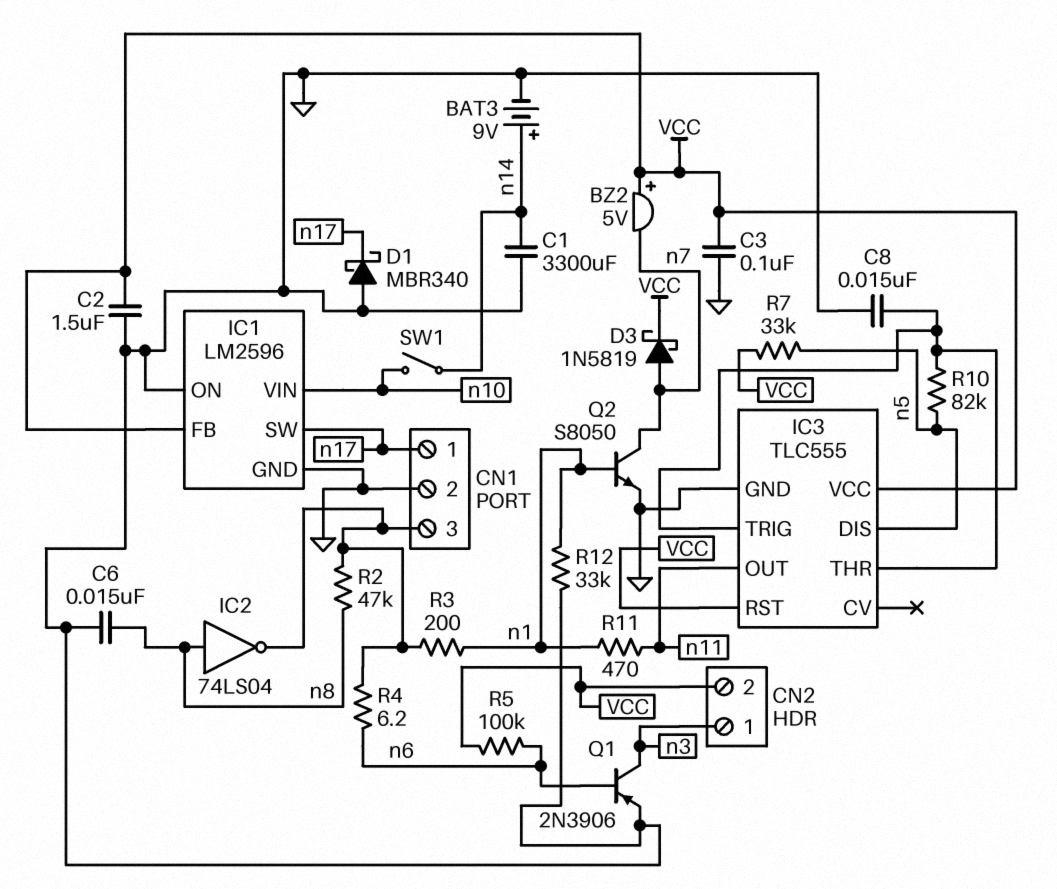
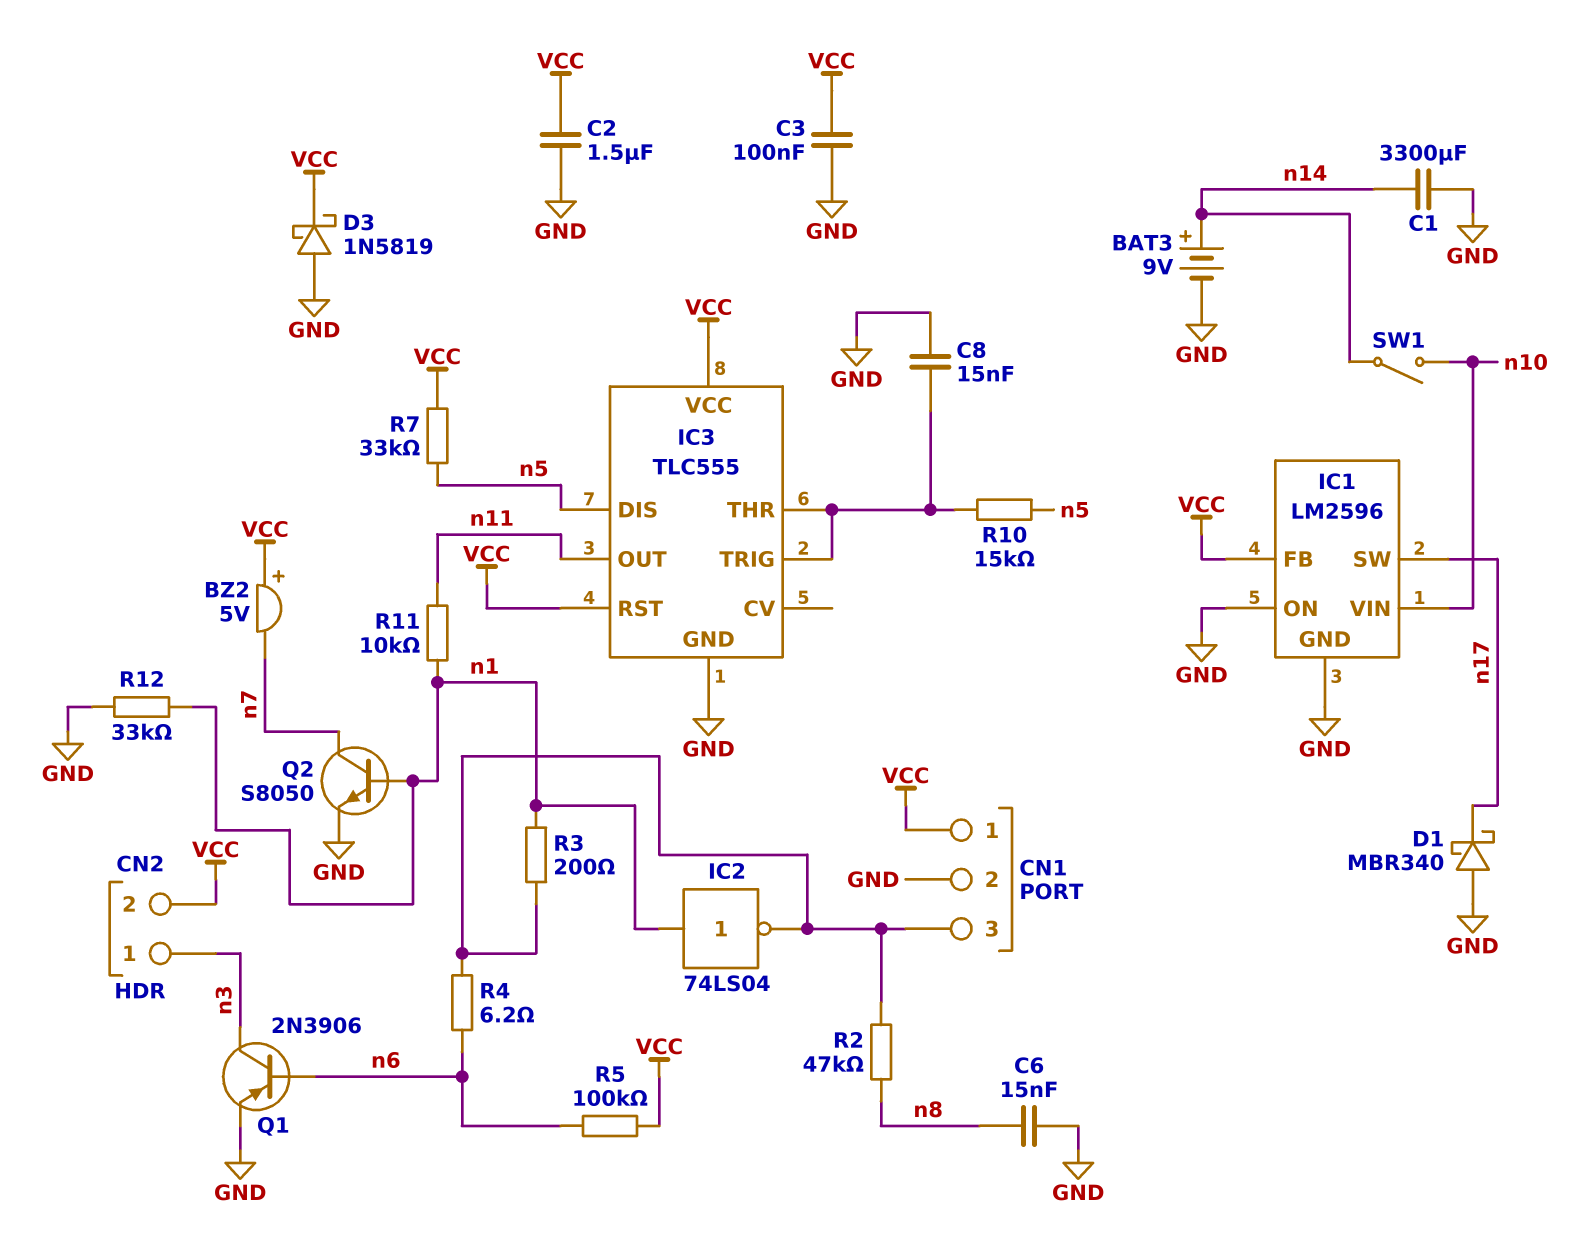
CN1 pin 1: n17 -> VCC
D3: schottky 1N5819 (A n7, K VCC) -> schottky 1N5819 (A GND, K VCC)
IC2: NOT 74LS04 (in n8, out CN1/3) -> NOT 74LS04 (in n1, out CN1/3)
R10: 82k (IC3/THR, n5) -> 15k (IC3/THR, n5)
R11: 470 (n1, n11) -> 10k (n1, n11)

